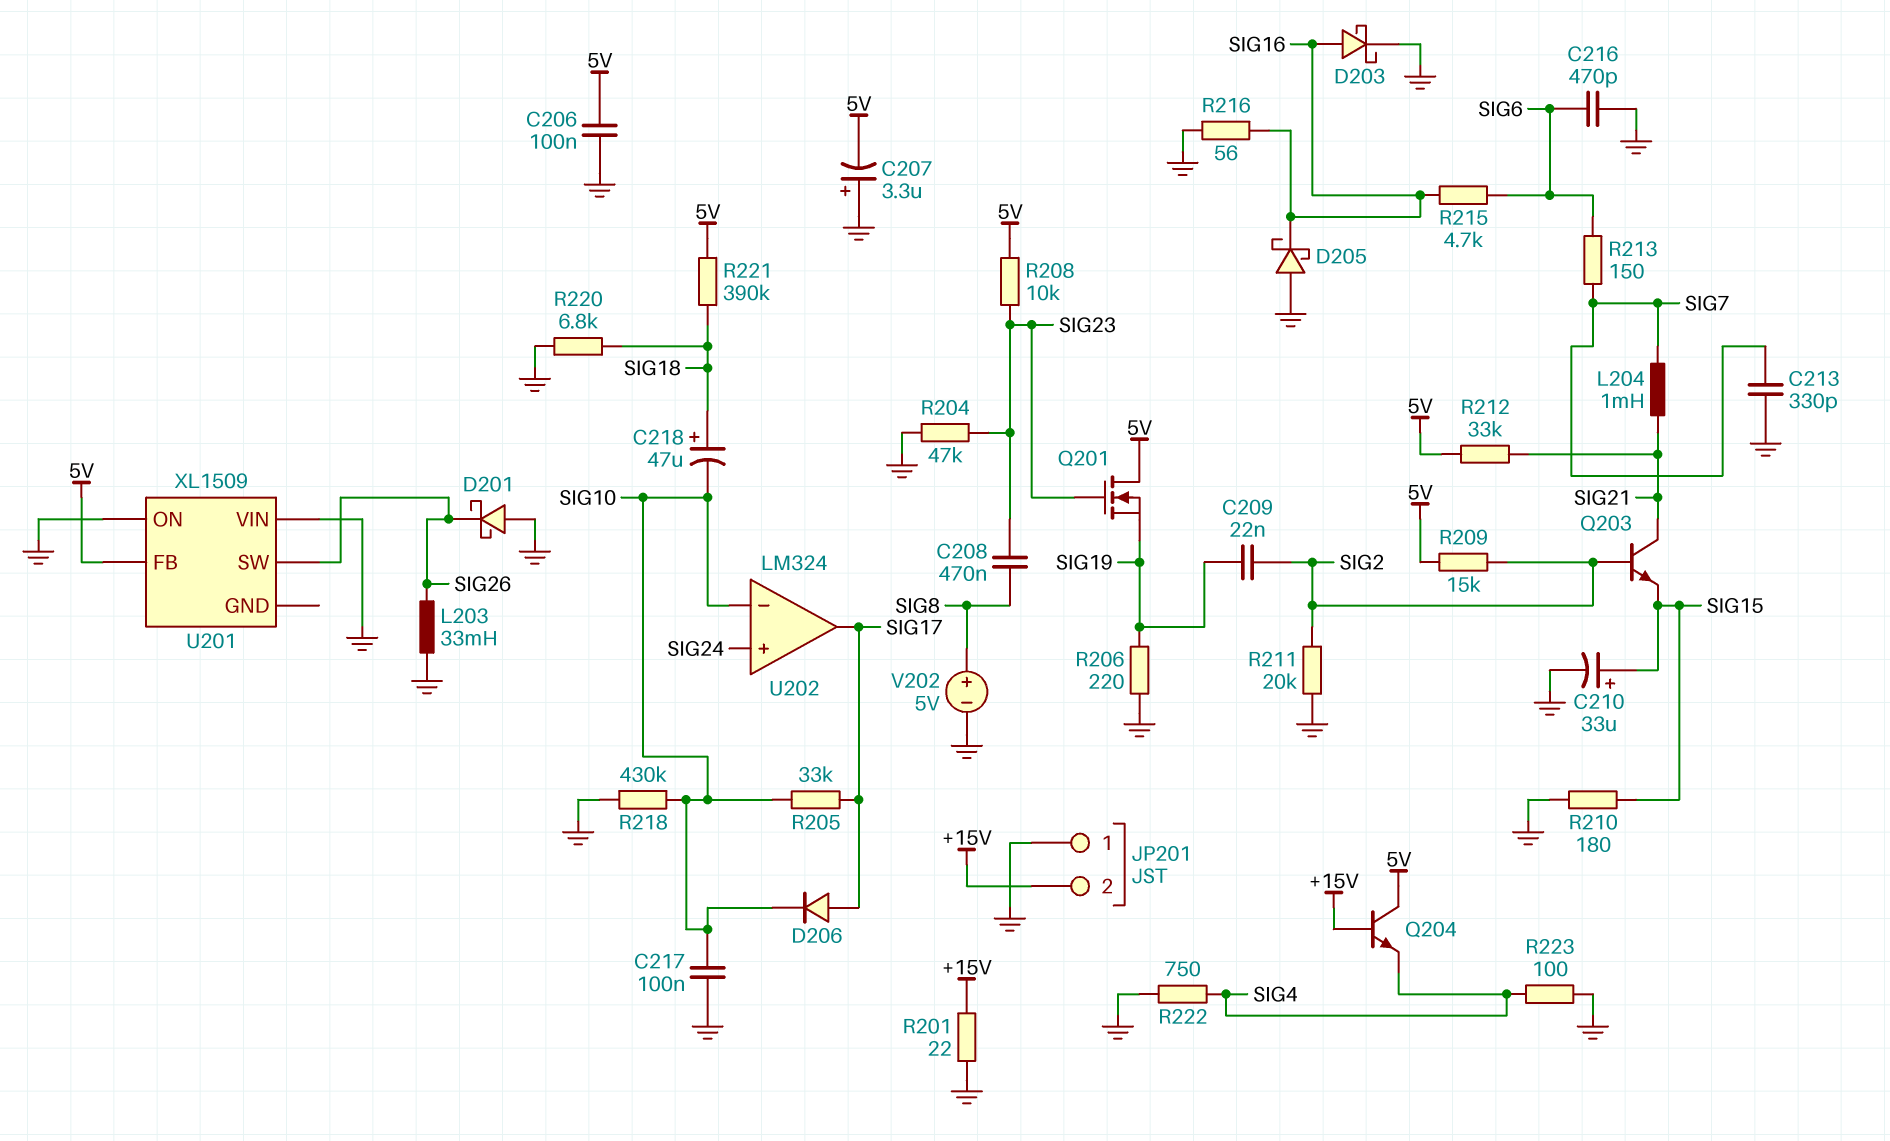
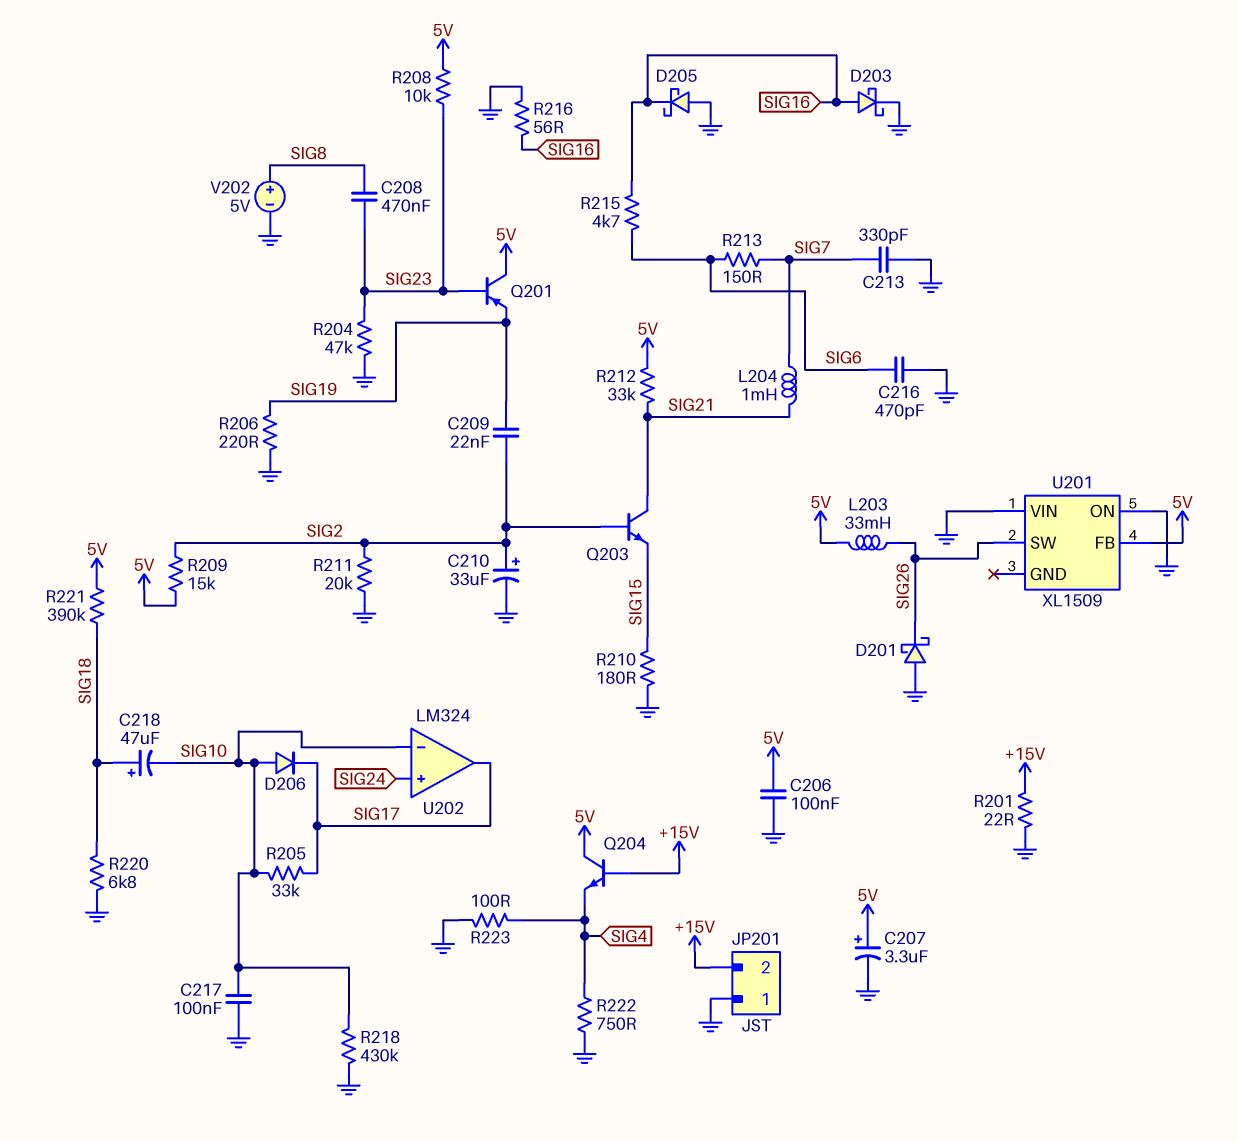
C207: 3.3uF (plus GND, minus 5V) -> 3.3uF (plus 5V, minus GND)
C210: 33uF (plus SIG15, minus GND) -> 33uF (plus SIG2, minus GND)
D206: diode (A SIG17, K SIG10) -> diode (A SIG10, K SIG17)
L203: 33mH (GND, SIG26) -> 33mH (5V, SIG26)
Q201: NMOS (G SIG23, D 5V, S SIG19) -> PNP (B SIG23, C 5V, E SIG19)

